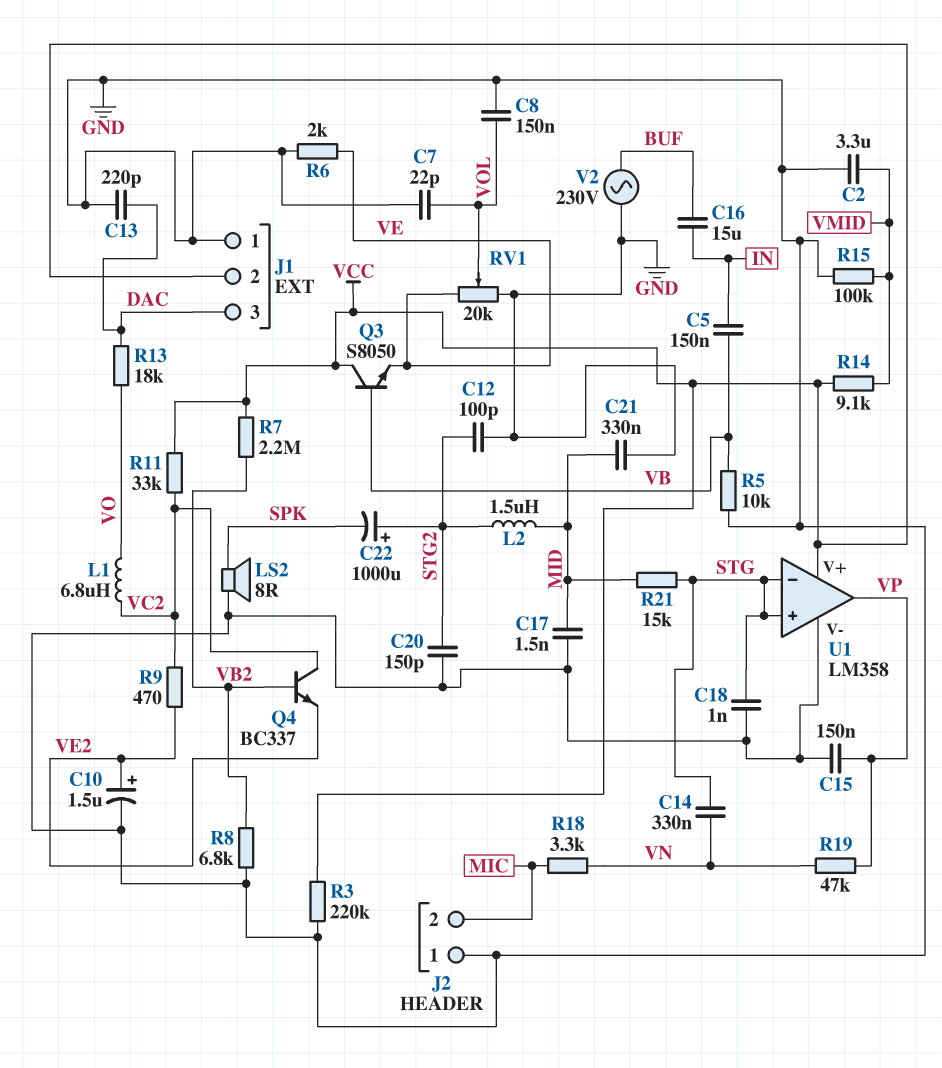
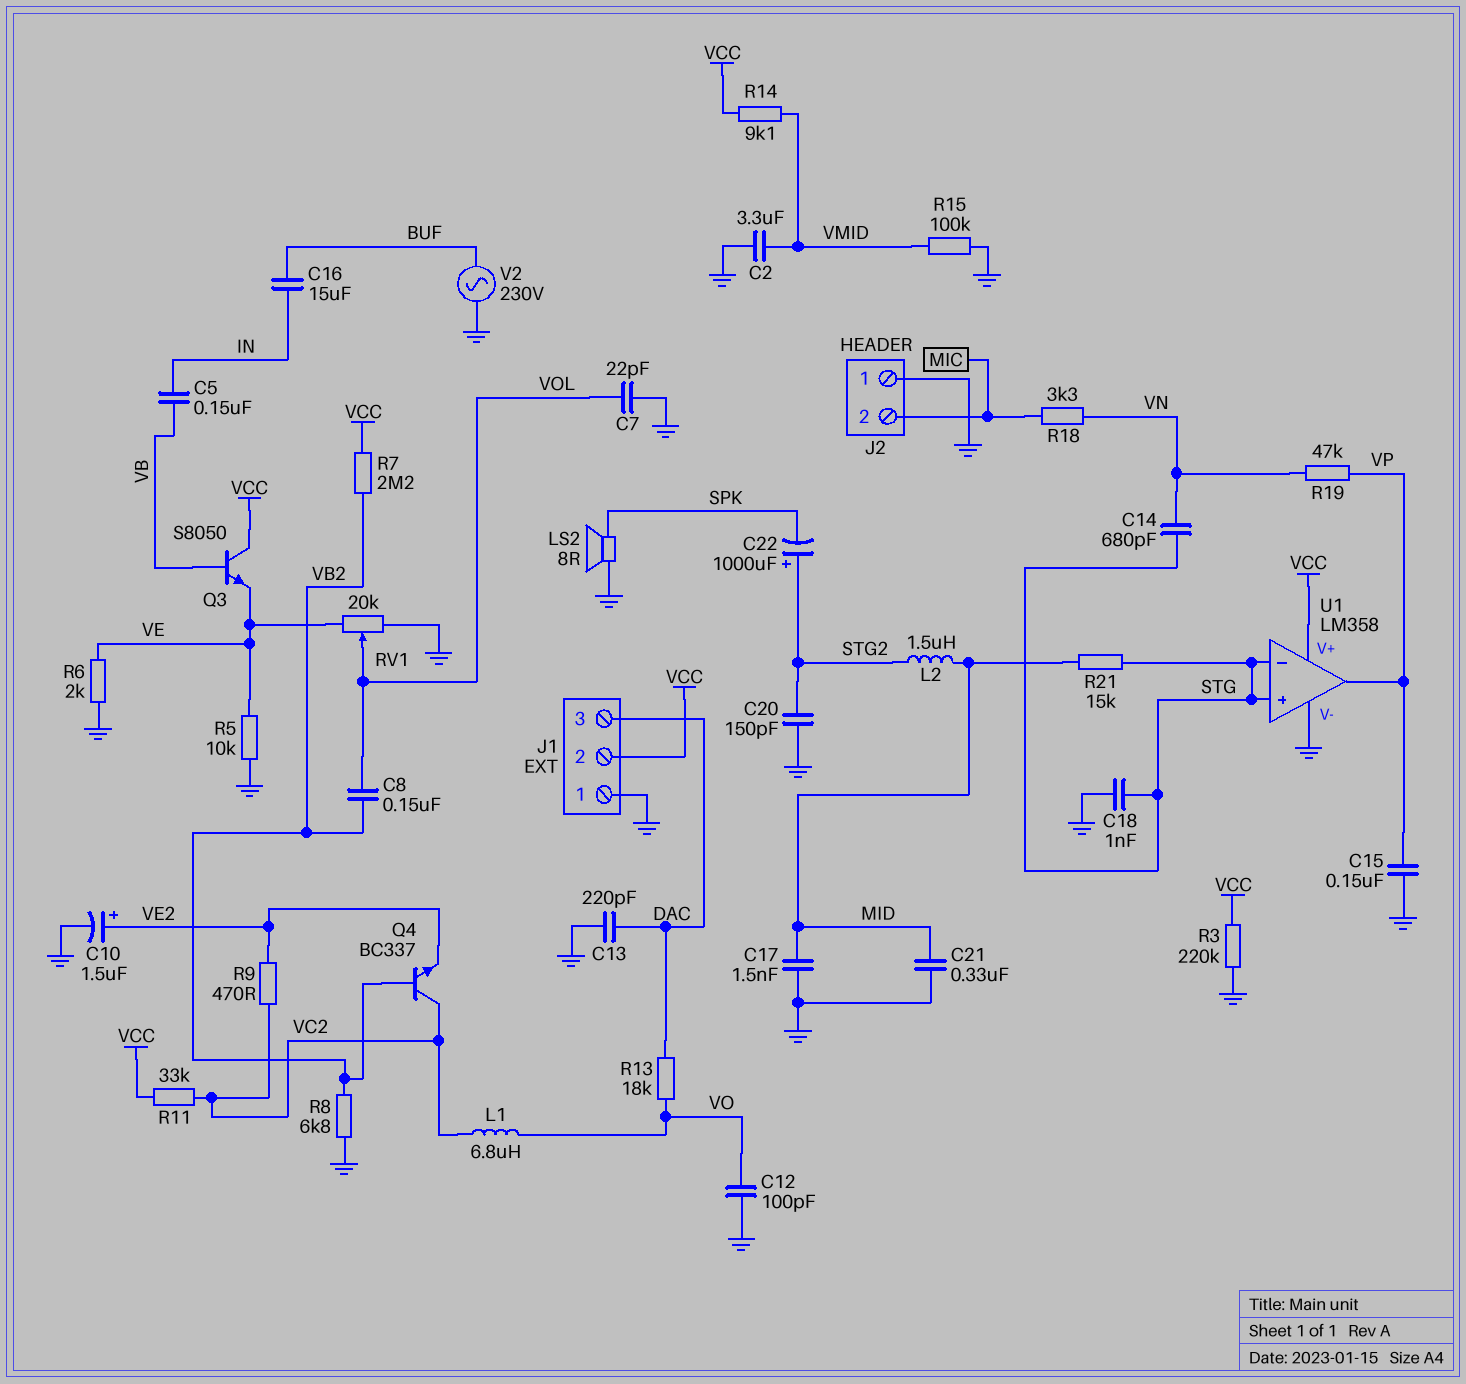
C8: 150nF (GND, VOL) -> 150nF (VB2, VOL)
C12: 100pF (GND, STG2) -> 100pF (GND, VO)
C14: 330nF (STG, VN) -> 680pF (STG, VN)
R5: 10k (GND, VB) -> 10k (GND, VE)

